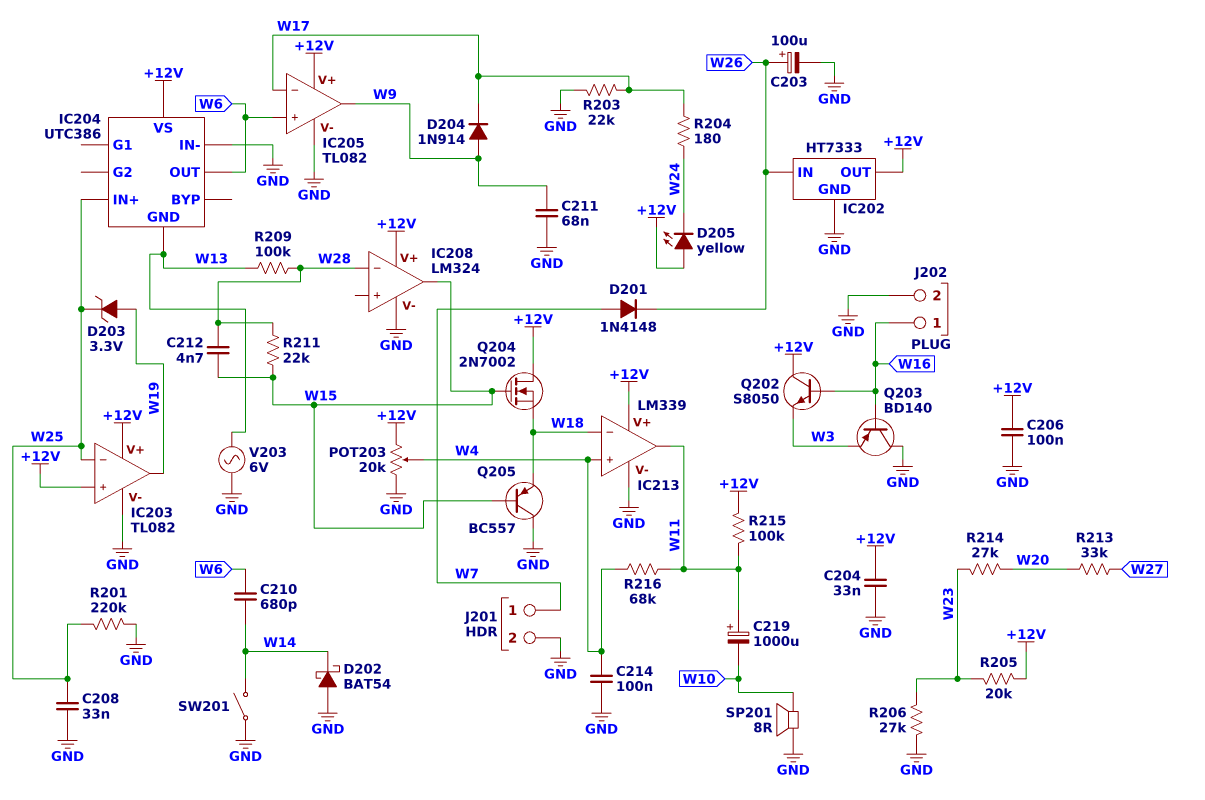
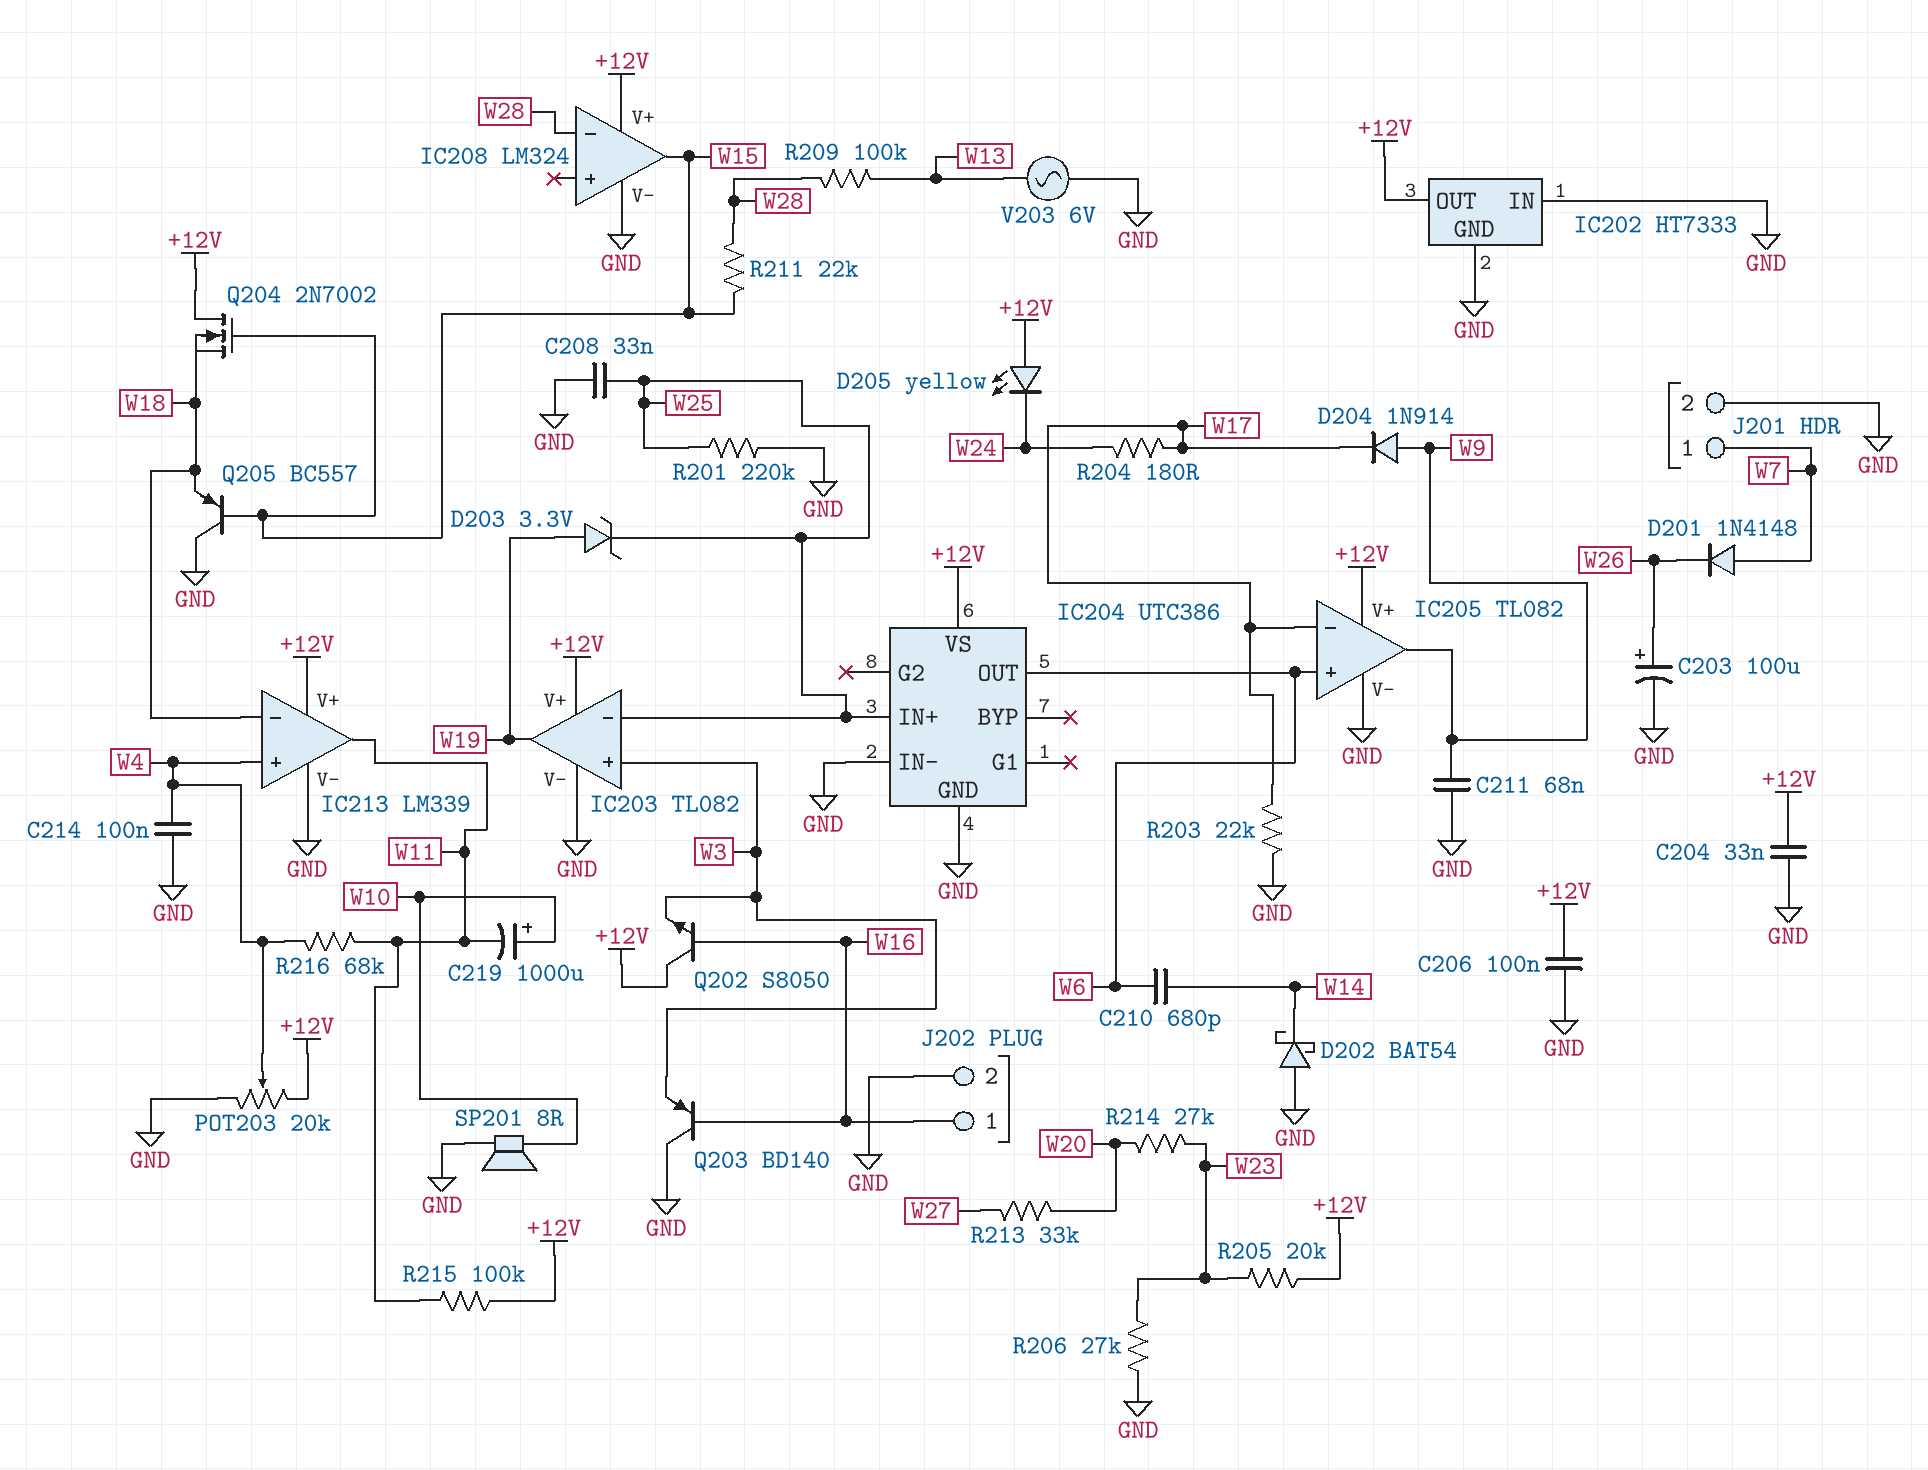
C212: 4.7nF (W15, W28) -> none
C219: 1000uF (plus W11, minus W10) -> 1000uF (plus W10, minus W11)
IC202 pin IN: W26 -> GND
IC203 pin in+: +12V -> W3
IC204 pin GND: W13 -> GND
SW201: switch (GND, W14) -> none

